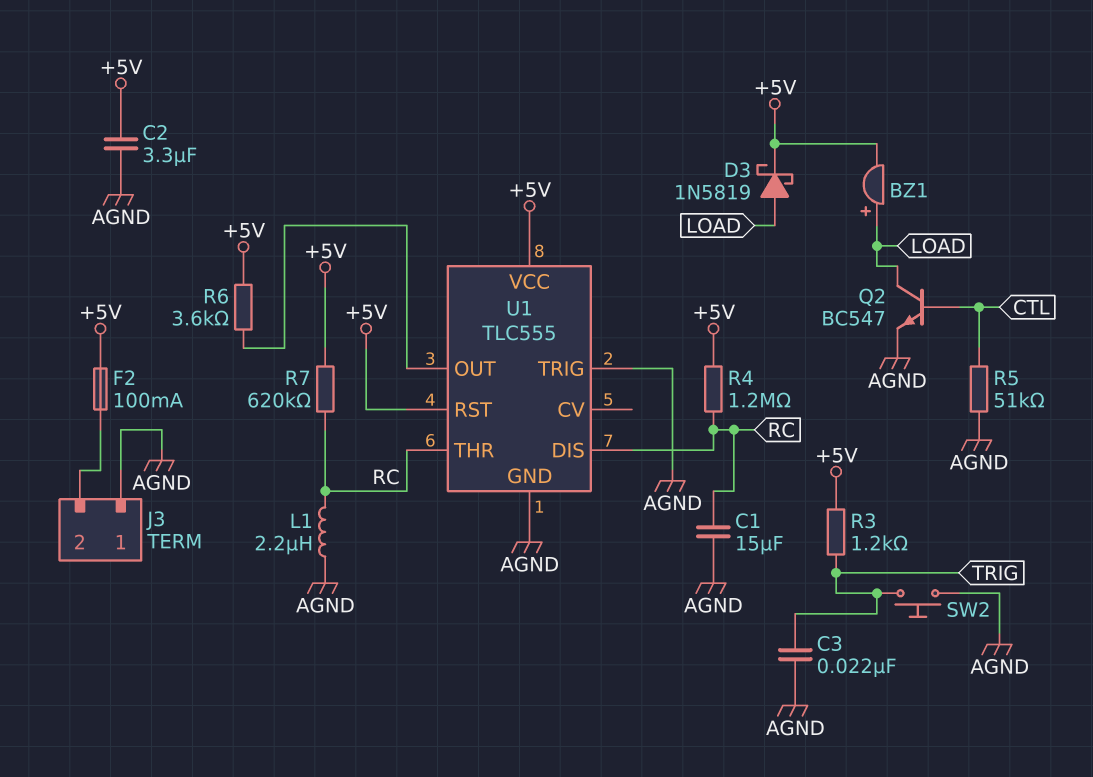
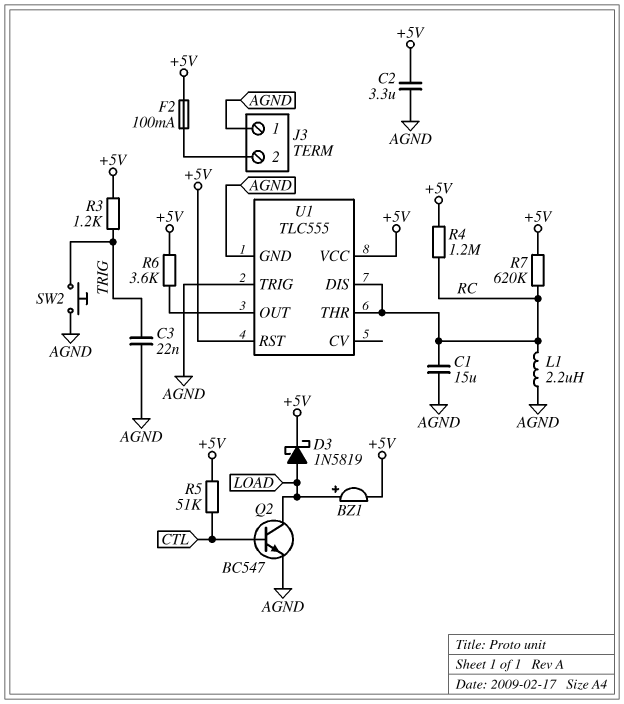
R5: 51k (AGND, CTL) -> 51k (+5V, CTL)

